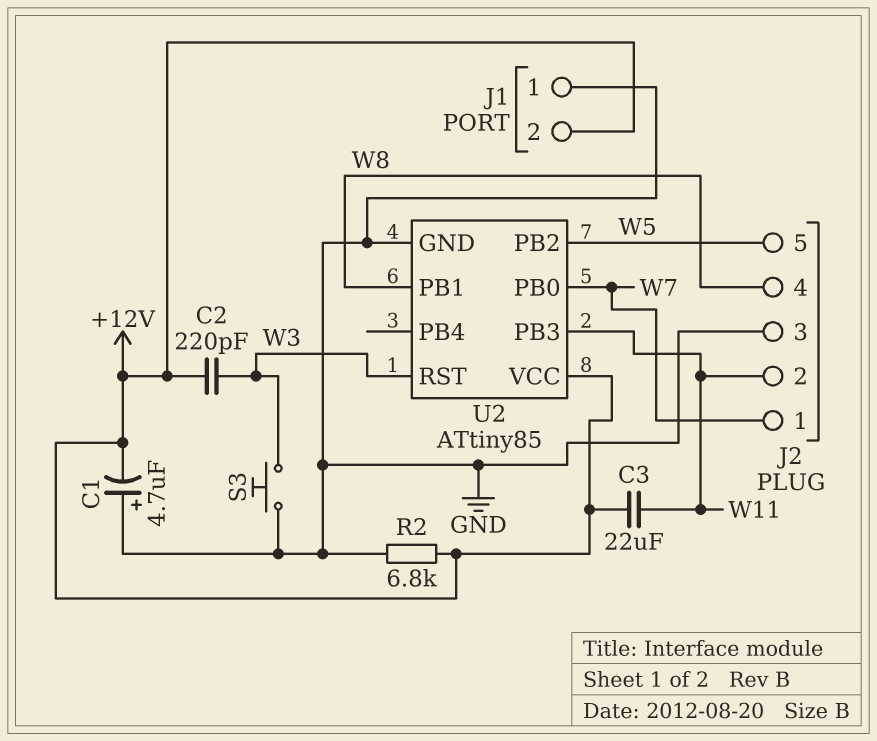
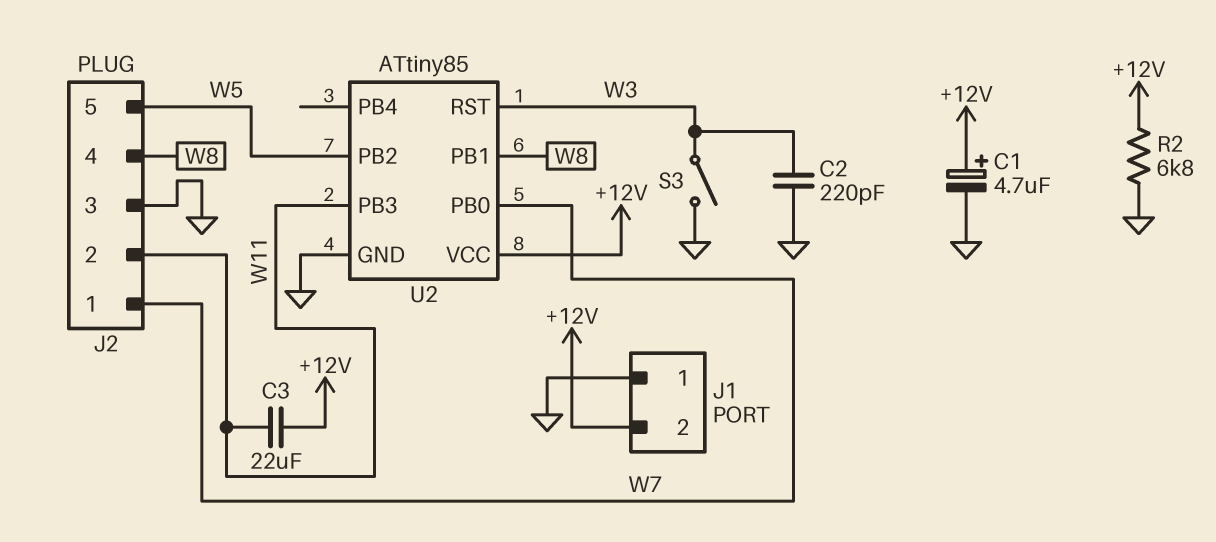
C1: 4.7uF (plus GND, minus +12V) -> 4.7uF (plus +12V, minus GND)
C2: 220pF (+12V, W3) -> 220pF (GND, W3)
S3: button (GND, W3) -> switch (GND, W3)

